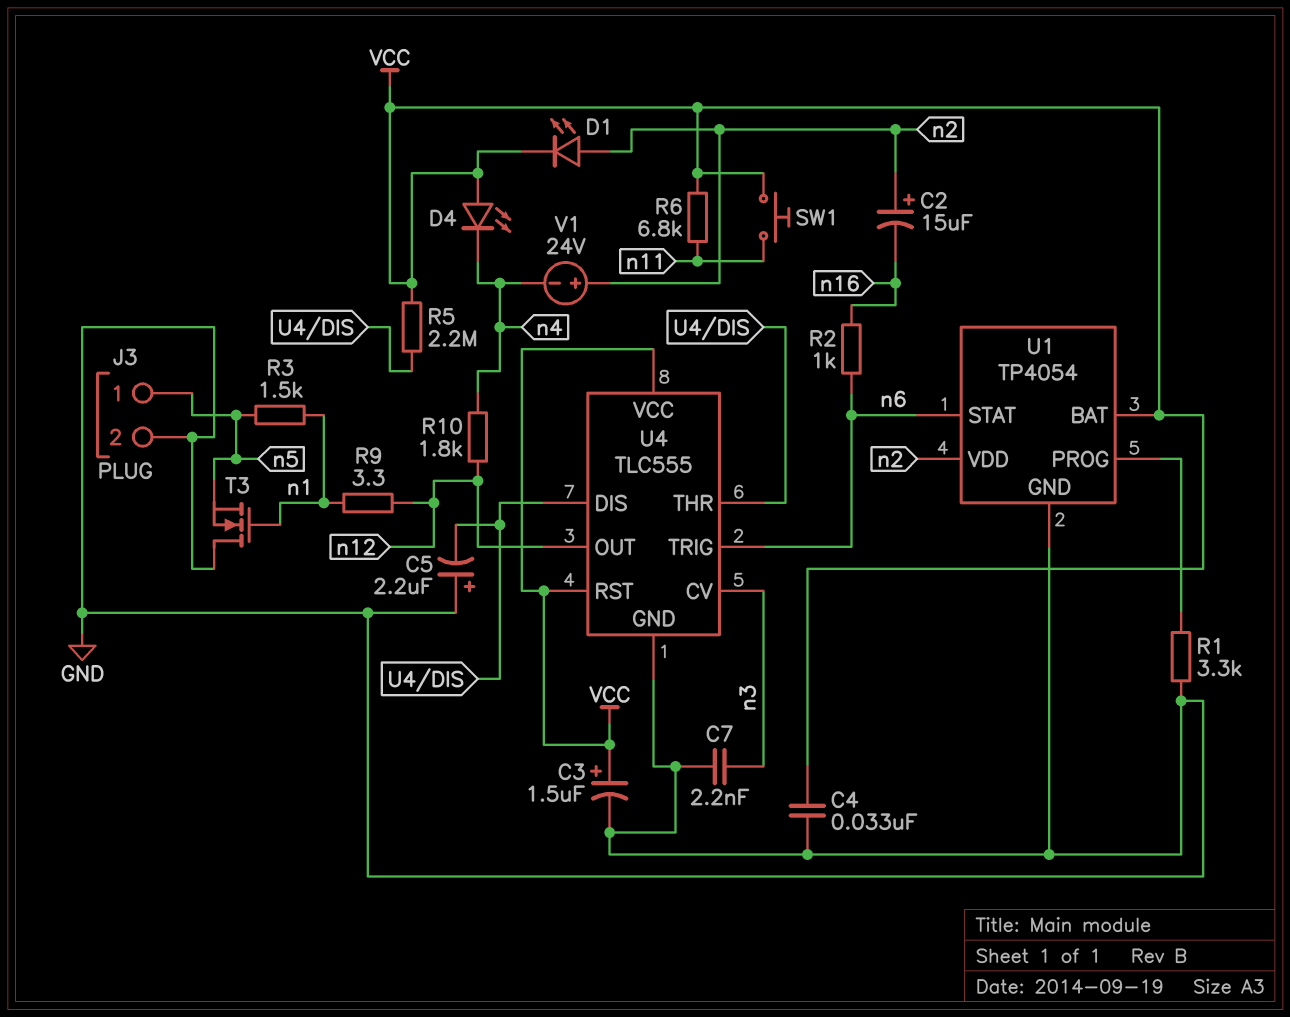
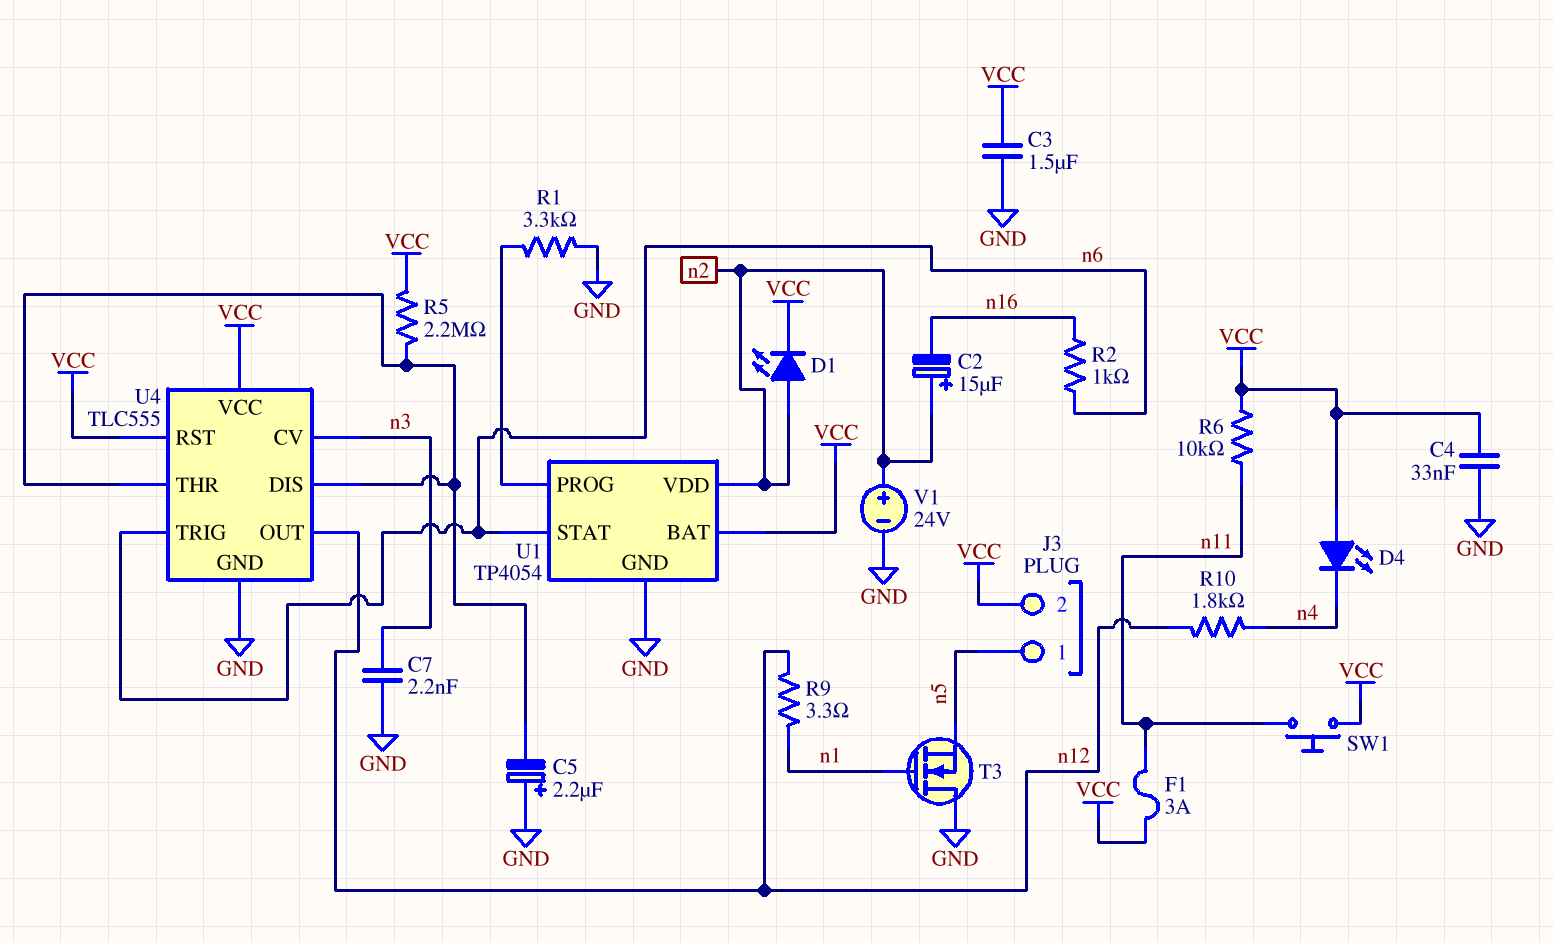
C3: 1.5uF (plus VCC, minus GND) -> 1.5uF (GND, VCC)
F1: none -> 3A (VCC, n11)
J3 pin 2: GND -> VCC
R3: 1.5k (n1, n5) -> none
R6: 6.8k (VCC, n11) -> 10k (VCC, n11)
V1: 24V (plus n2, minus n4) -> 24V (plus n2, minus GND)

